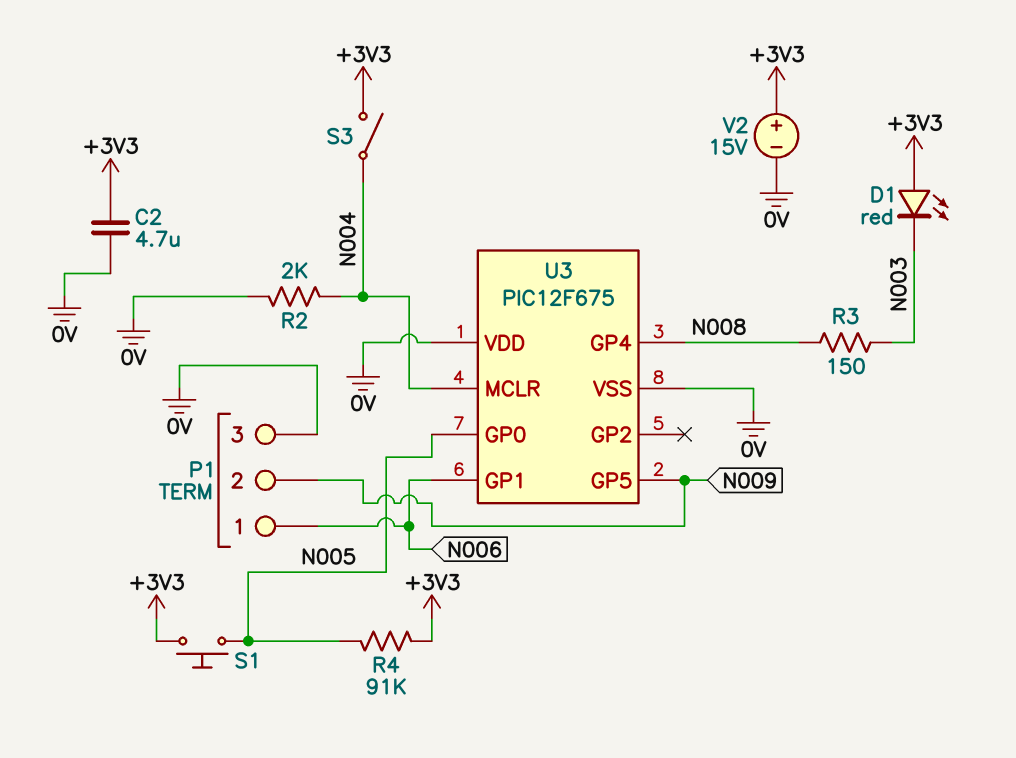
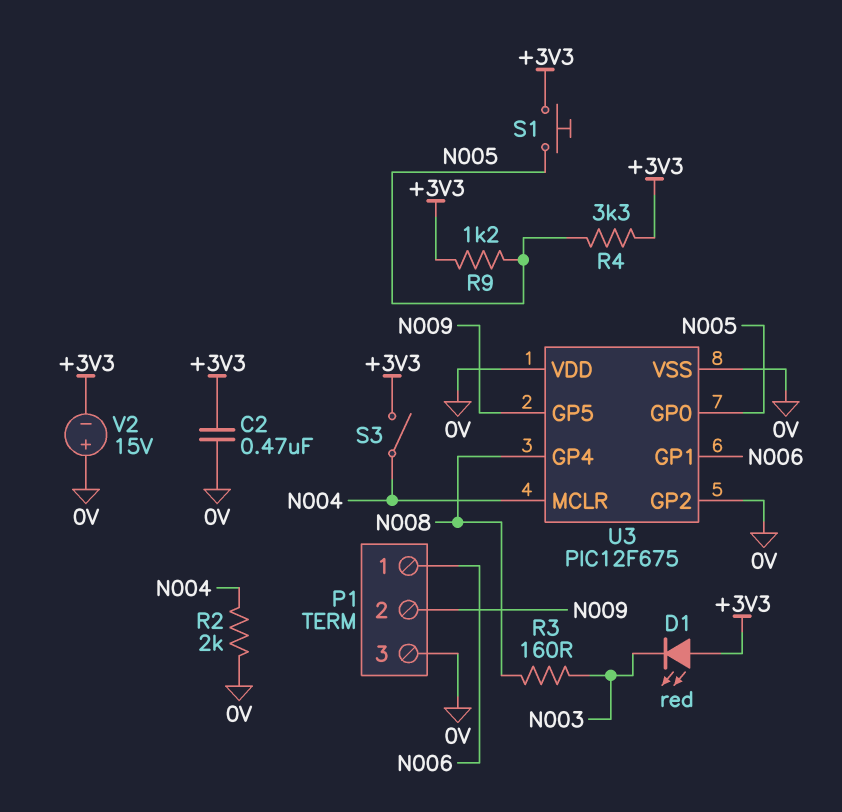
C2: 4.7uF (+3V3, 0V) -> 470nF (+3V3, 0V)
R3: 150 (N003, N008) -> 160 (N003, N008)
R4: 91k (+3V3, N005) -> 3.3k (+3V3, N005)
R9: none -> 1.2k (+3V3, N005)
U3 pin GP2: none -> 0V
V2: 15V (plus +3V3, minus 0V) -> 15V (plus 0V, minus +3V3)

